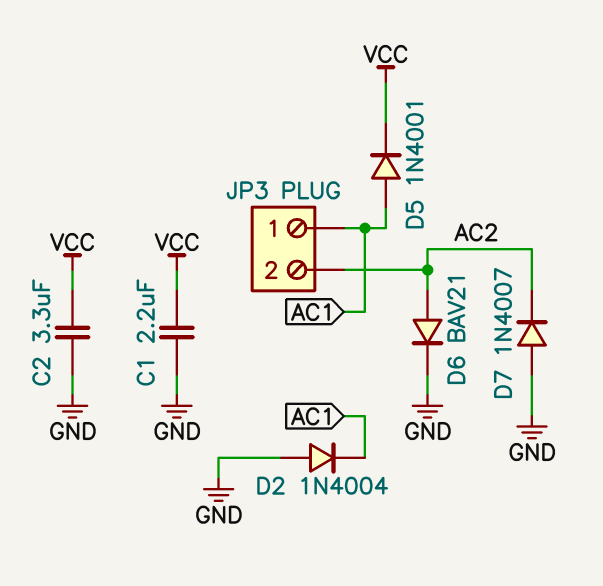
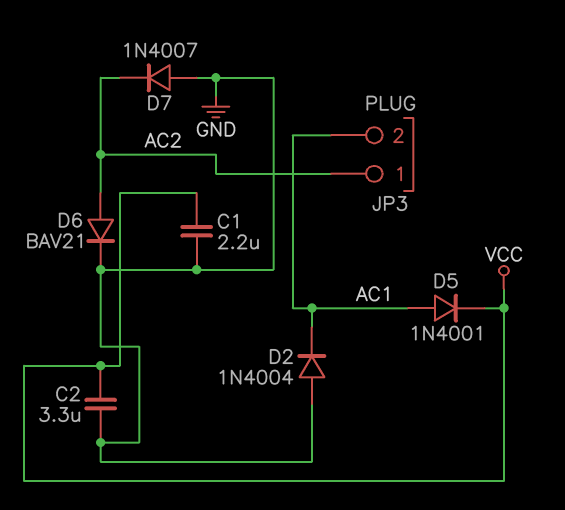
JP3 pin 1: AC1 -> AC2
JP3 pin 2: AC2 -> AC1

